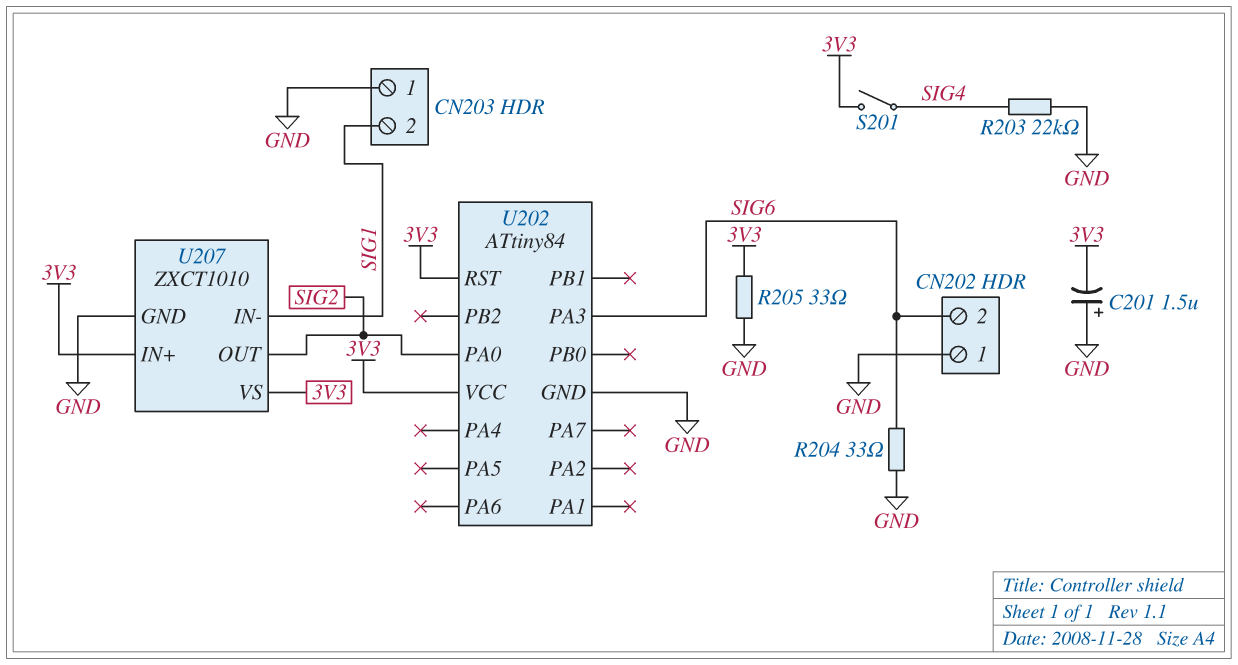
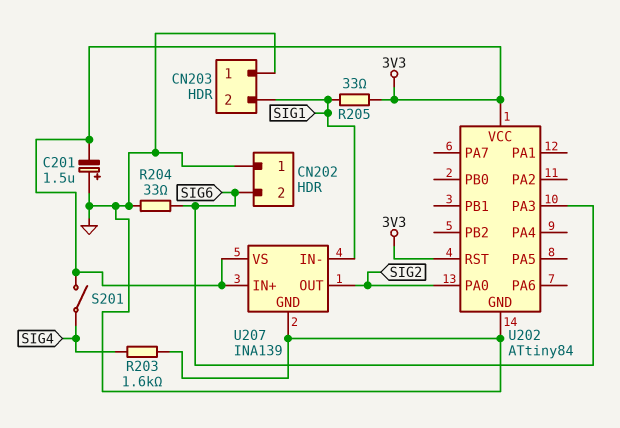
R203: 22k (GND, SIG4) -> 1.6k (GND, SIG4)
R205: 33 (3V3, GND) -> 33 (3V3, SIG1)
U207: ZXCT1010 -> INA139

